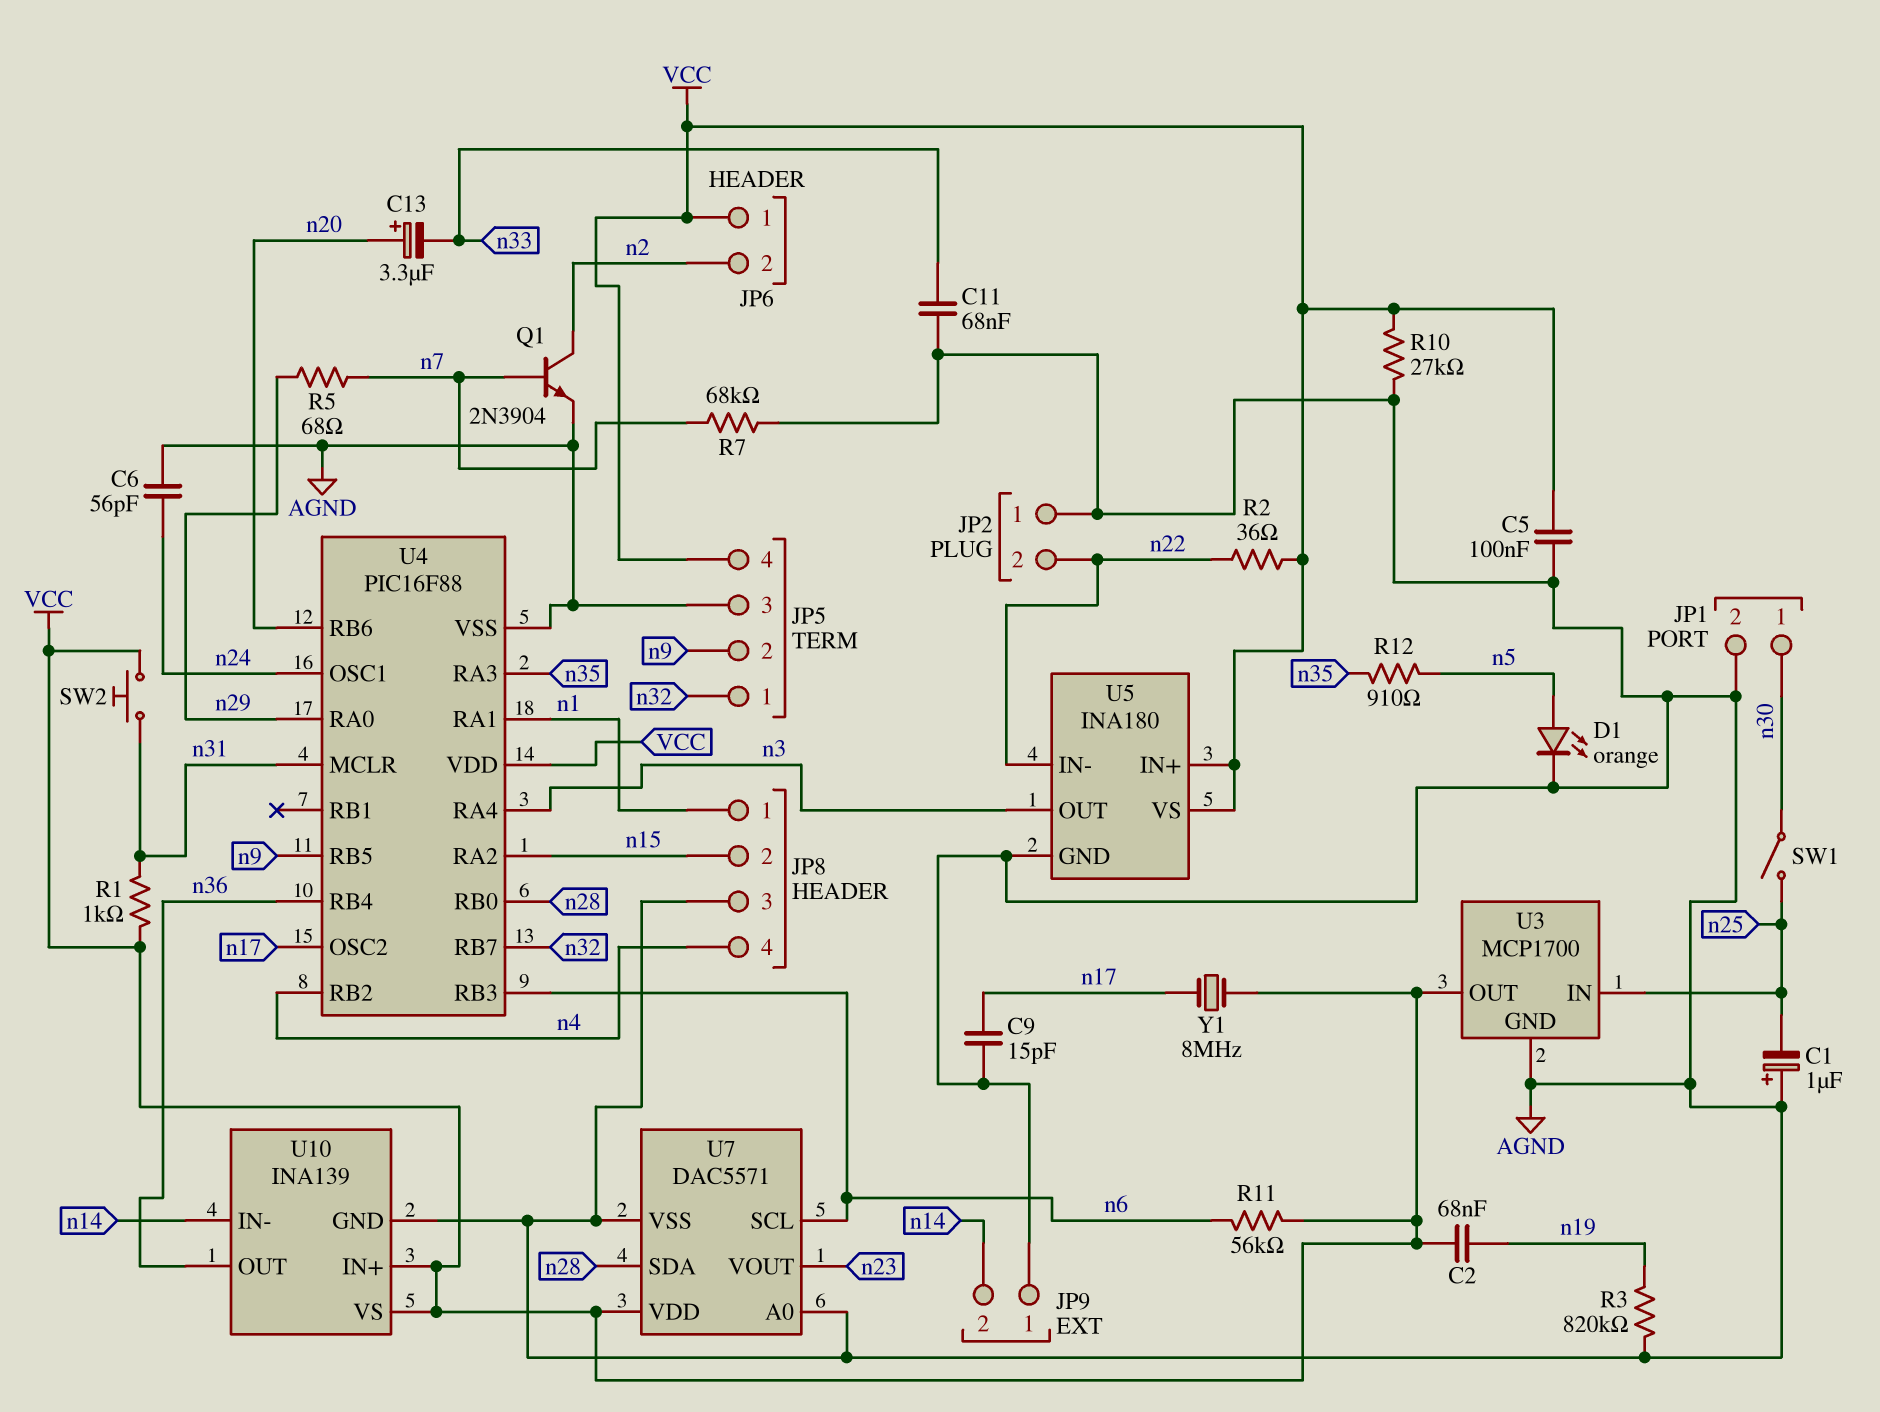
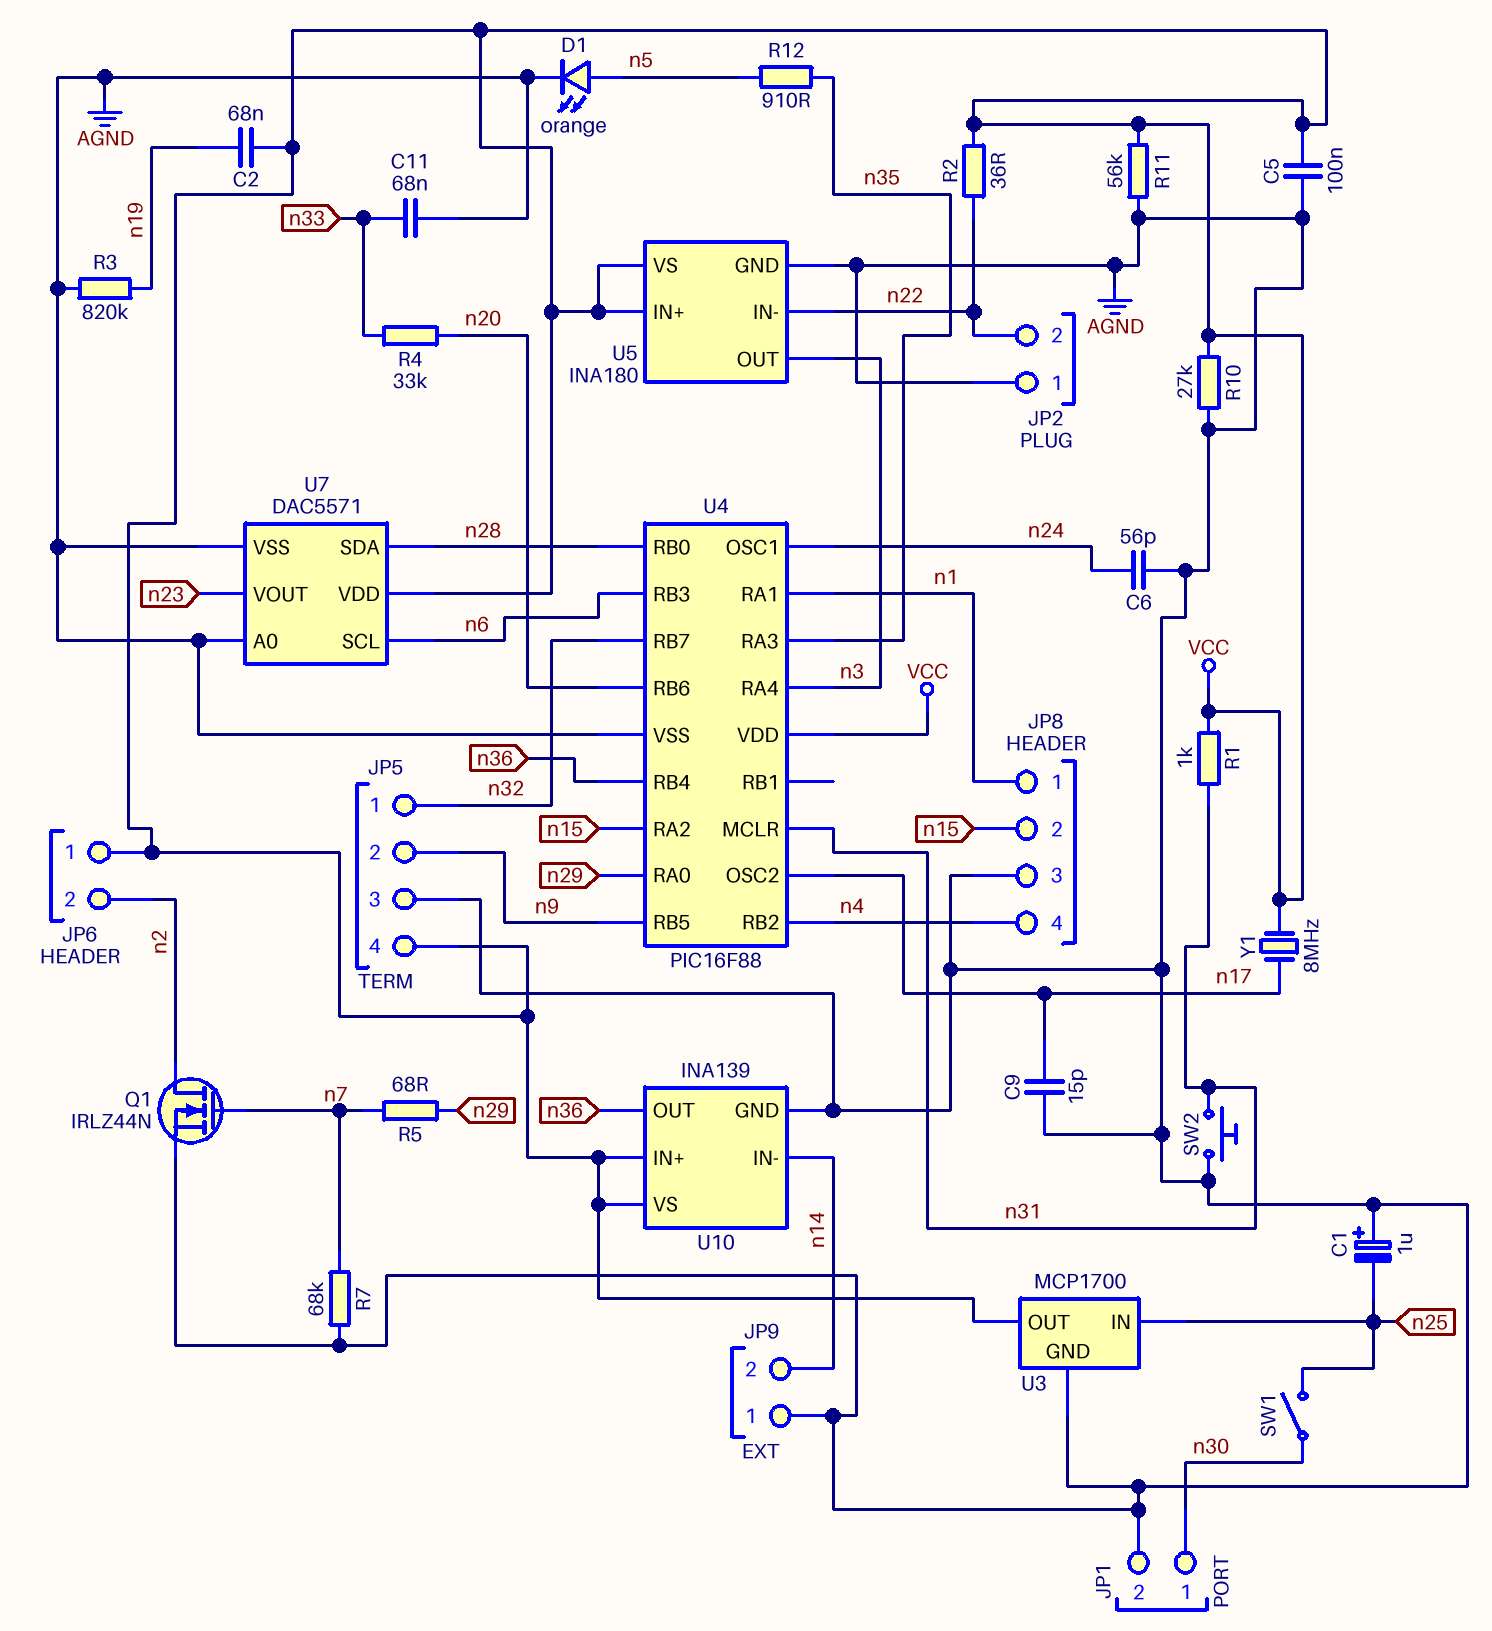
C13: 3.3uF (plus n20, minus n33) -> none
Q1: NPN 2N3904 (B n7, C n2, E AGND) -> NMOS IRLZ44N (G n7, D n2, S AGND)
R4: none -> 33k (n20, n33)
R11: 56k (VCC, n6) -> 56k (AGND, VCC)
SW2: button (VCC, n31) -> button (AGND, n31)

